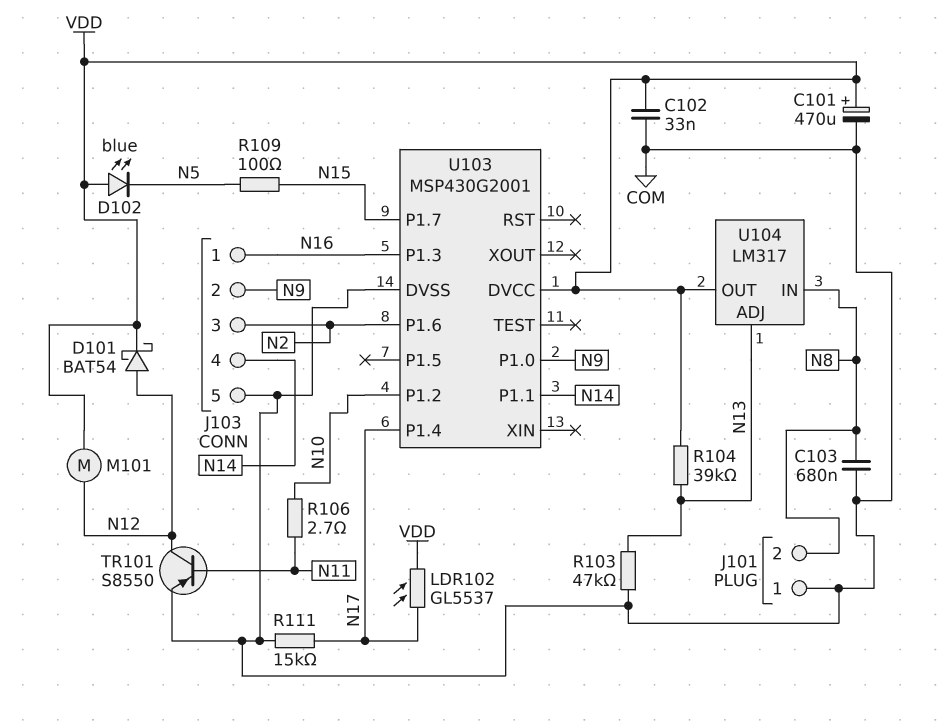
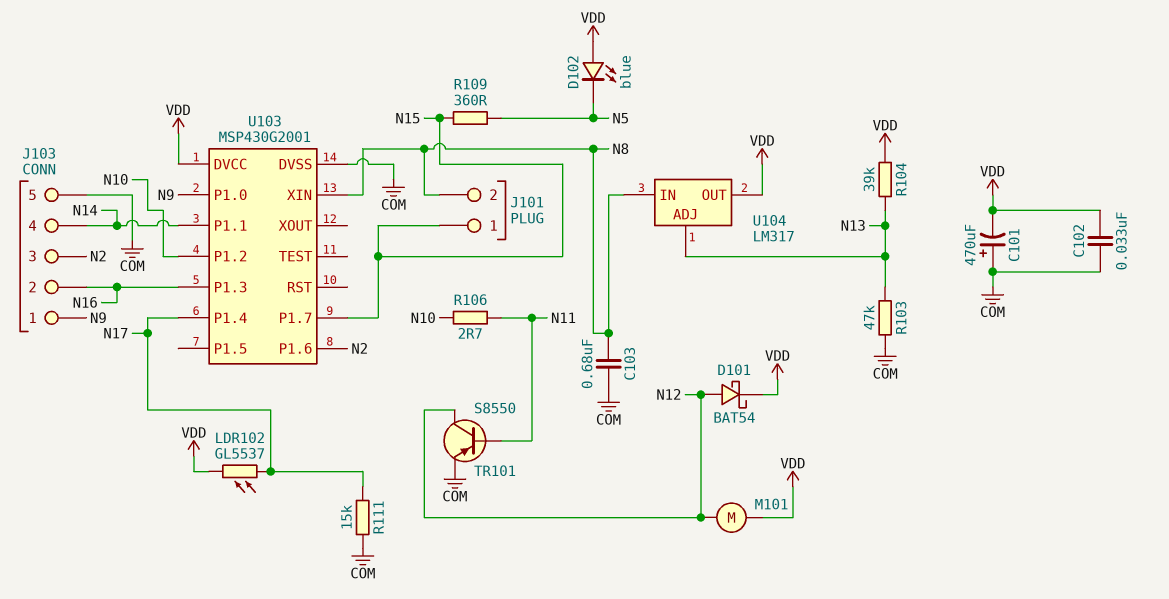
C101: 470uF (plus VDD, minus COM) -> 470uF (plus COM, minus VDD)
J101 pin 1: COM -> N15
J103 pin 1: N16 -> N9
J103 pin 2: N9 -> N16
R109: 100 (N5, N15) -> 360 (N5, N15)
U103 pin XIN: none -> N8

